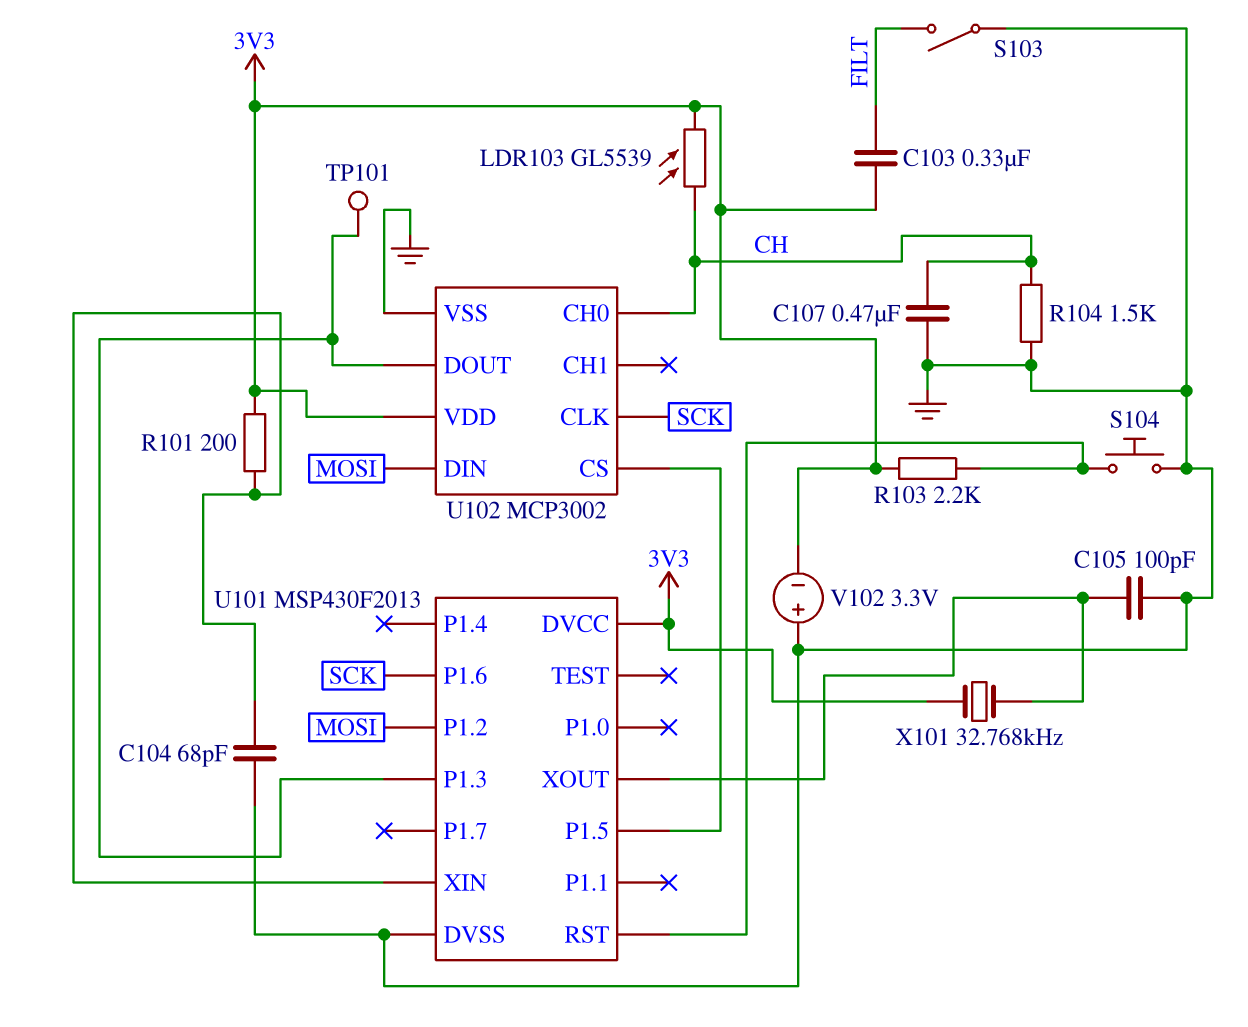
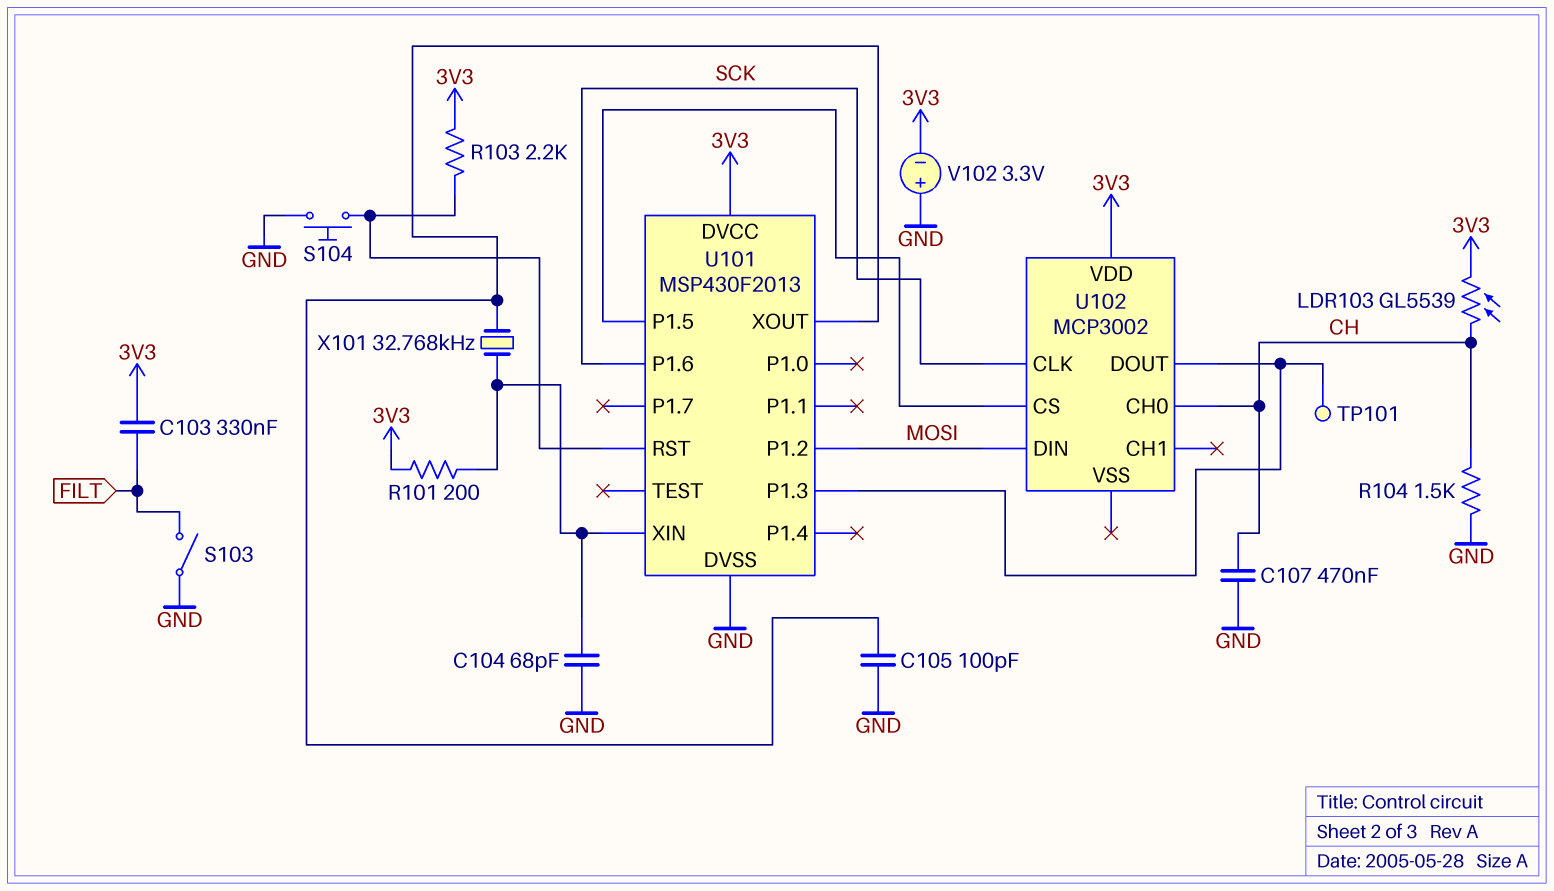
U102 pin VSS: GND -> none
X101: 32.768kHz (3V3, U101/XOUT) -> 32.768kHz (U101/XIN, U101/XOUT)

